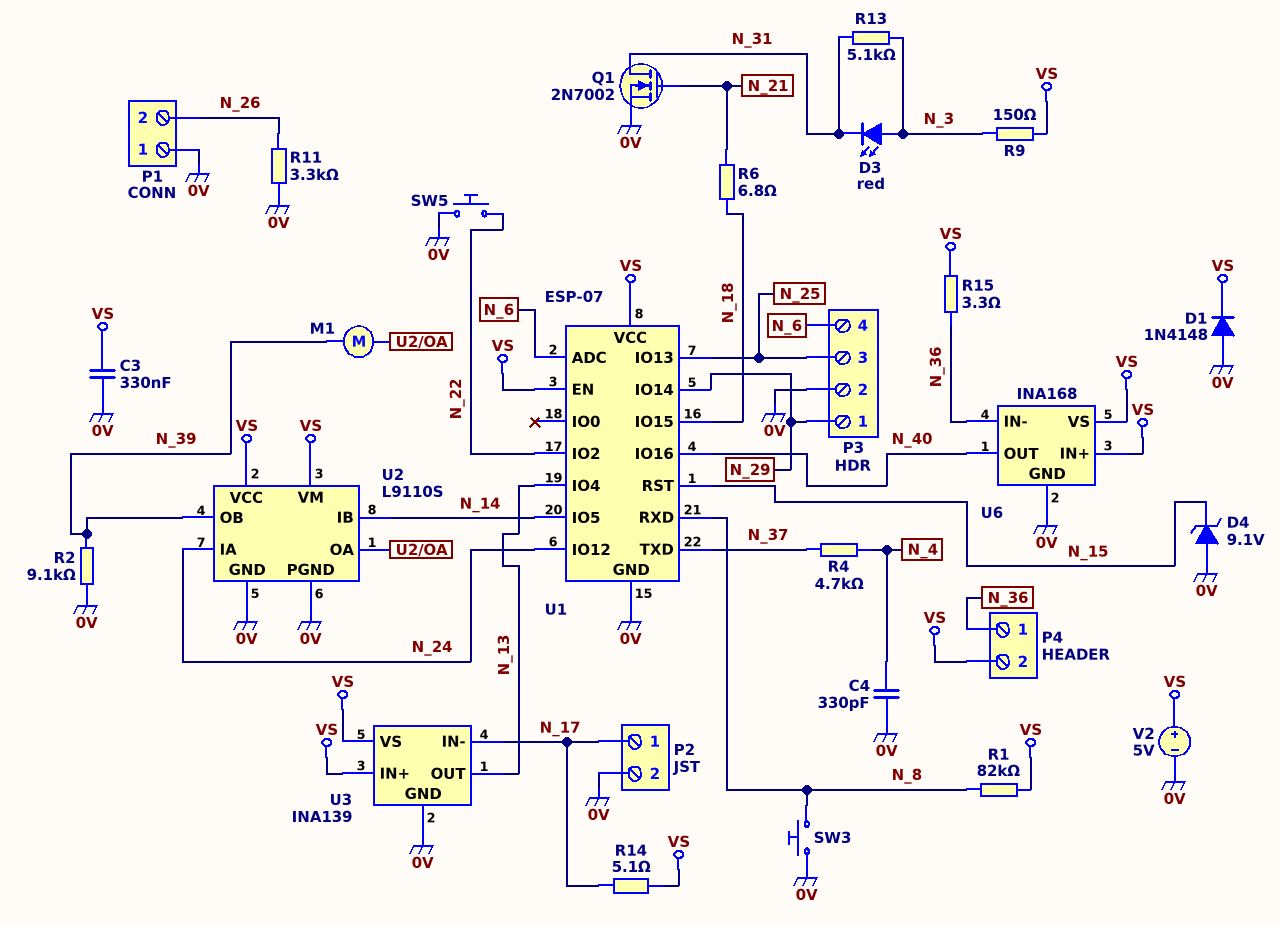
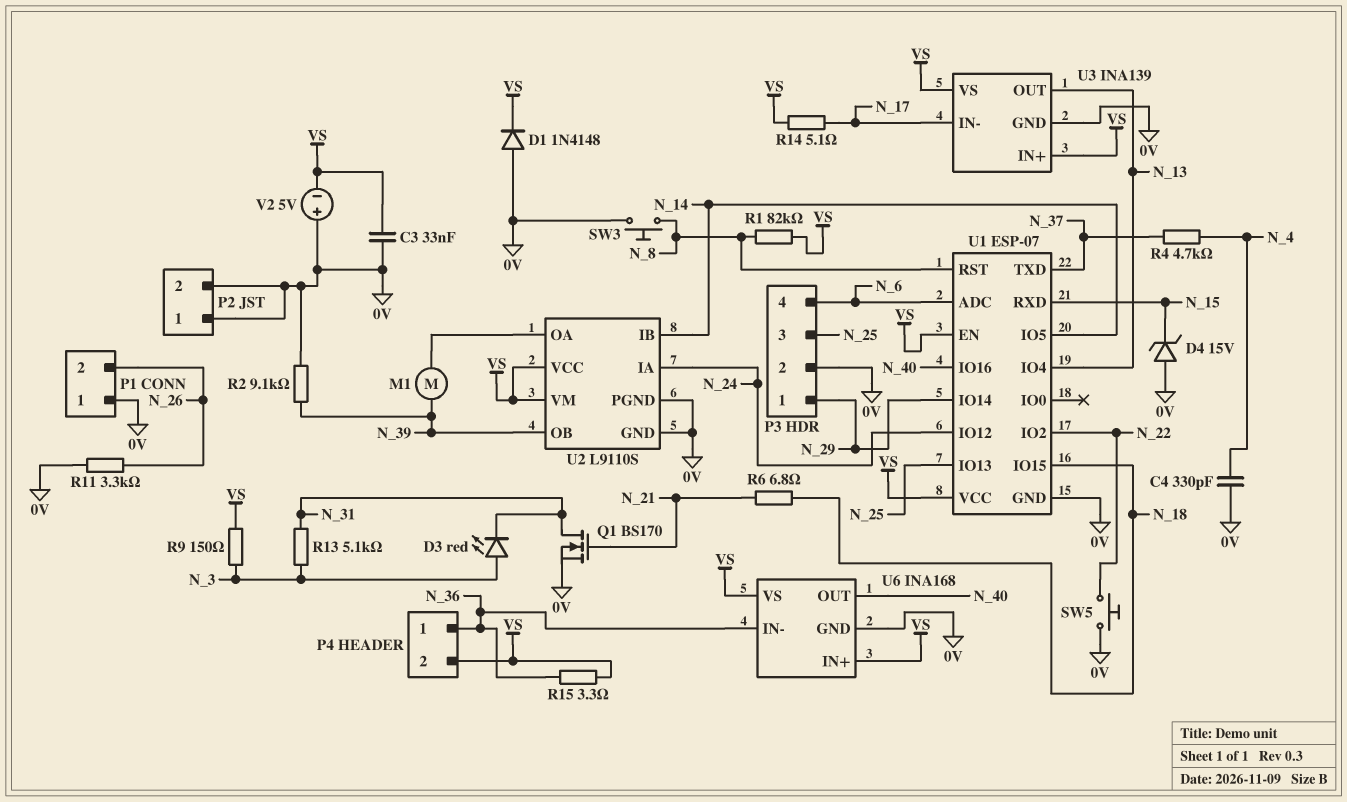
C3: 330nF (0V, VS) -> 33nF (0V, VS)
D4: zener 9.1V (A 0V, K N_15) -> zener 15V (A 0V, K N_15)
P2 pin 1: N_17 -> 0V
Q1: NMOS 2N7002 (G N_21, D N_31, S 0V) -> NMOS BS170 (G N_21, D N_31, S 0V)
U1 pin RST: N_15 -> N_8
U1 pin RXD: N_8 -> N_15
V2: 5V (plus VS, minus 0V) -> 5V (plus 0V, minus VS)

